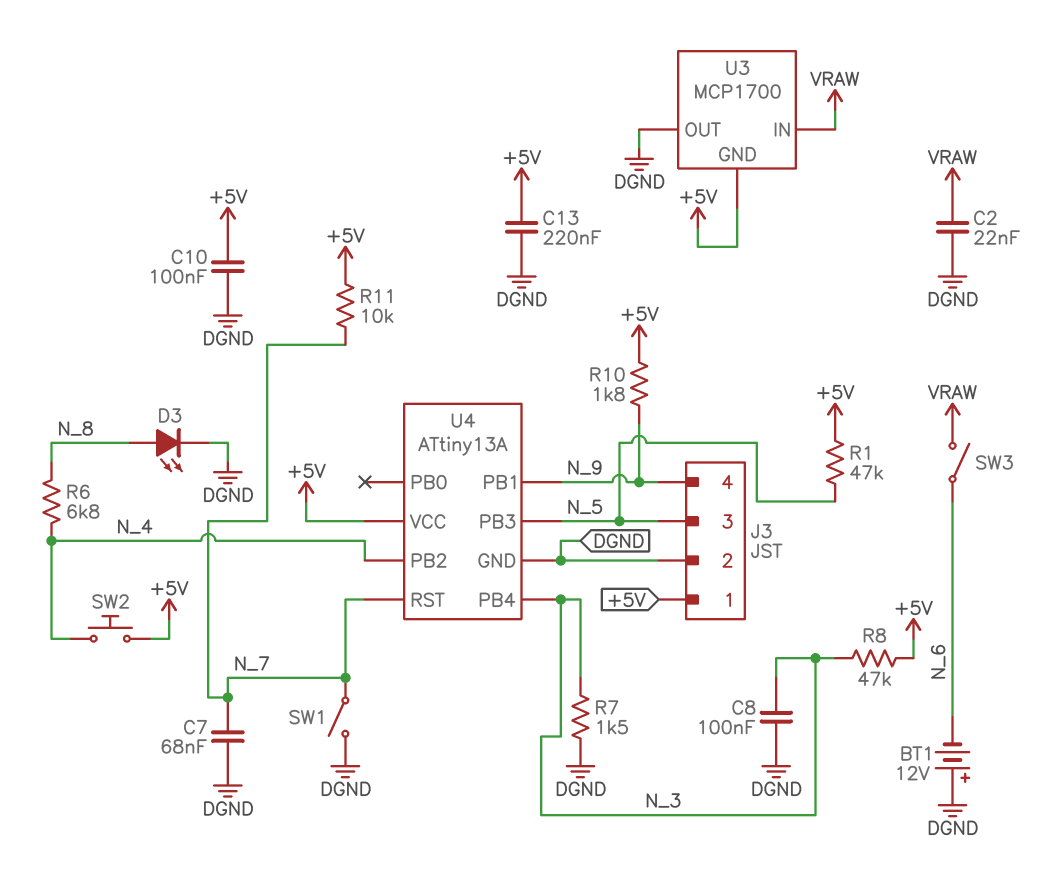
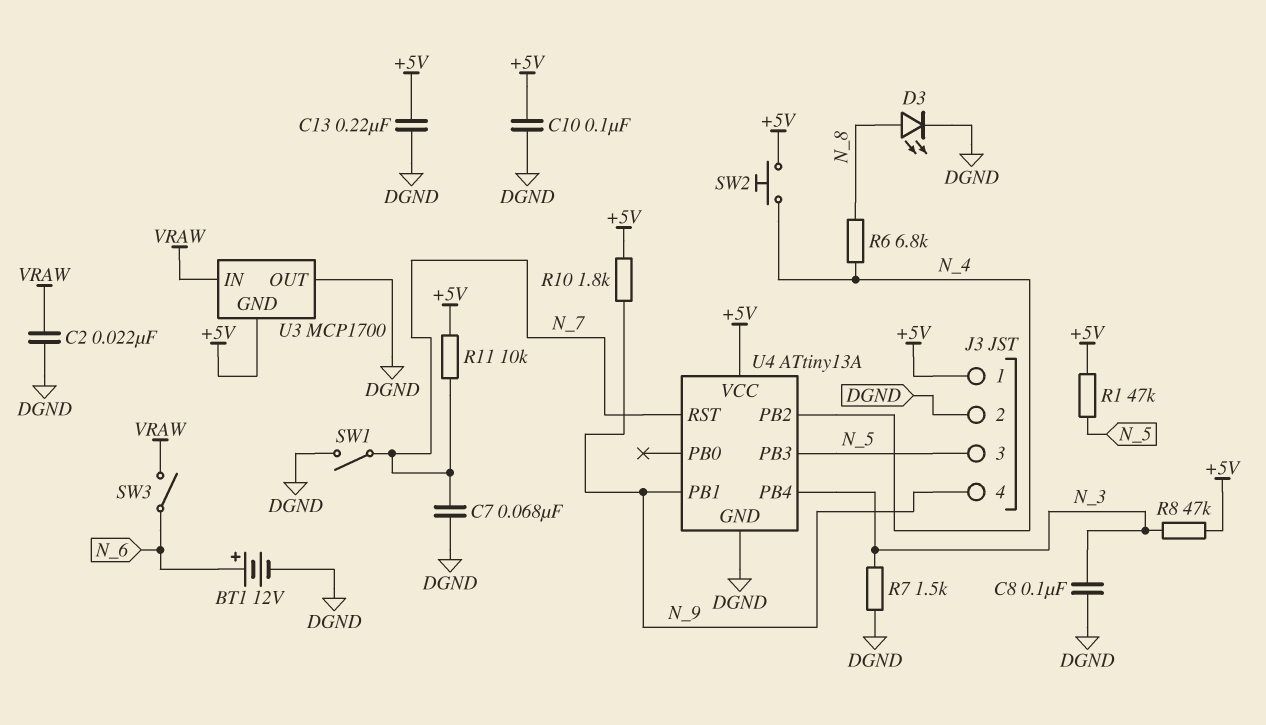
BT1: 12V (plus DGND, minus N_6) -> 12V (plus N_6, minus DGND)

